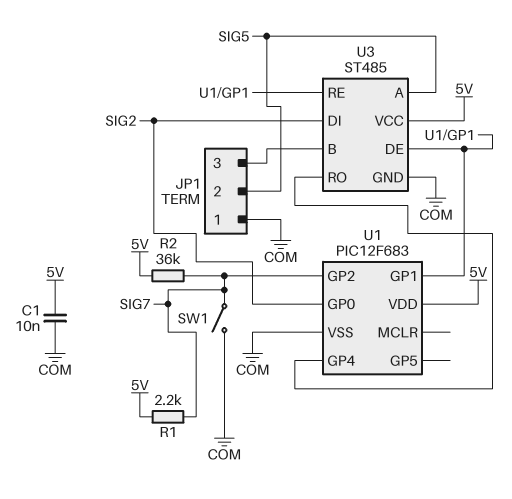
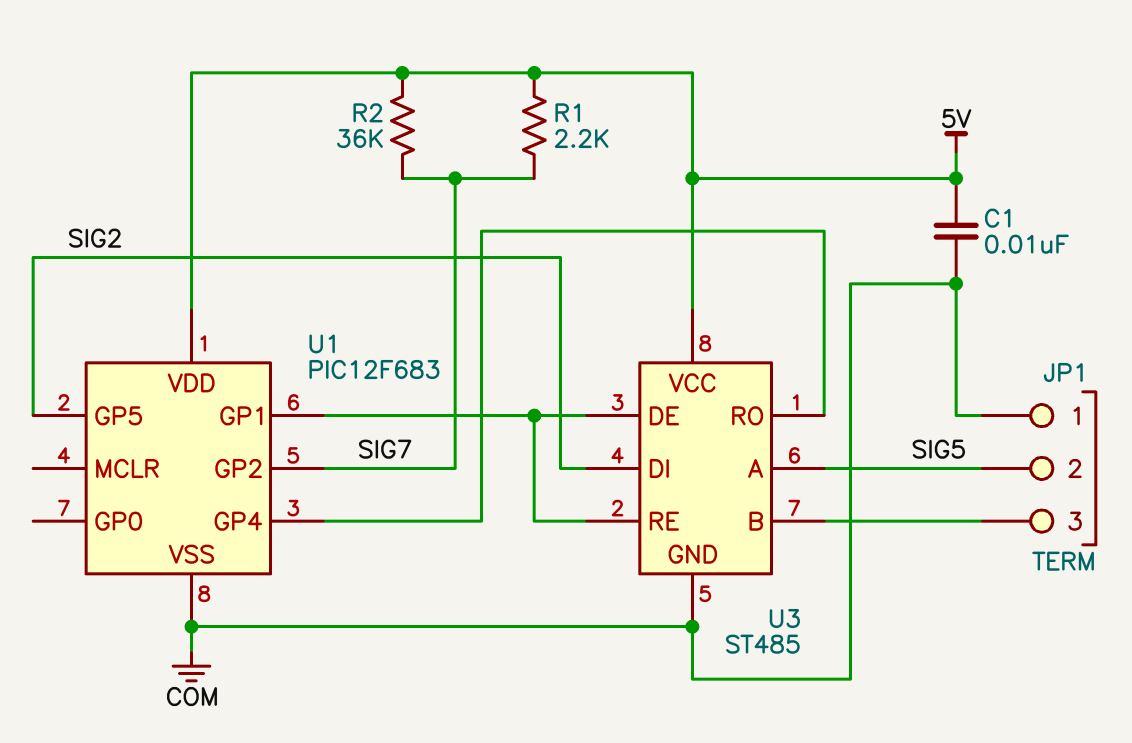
SW1: switch (COM, SIG7) -> none
U1 pin GP0: SIG2 -> none
U1 pin GP5: none -> SIG2

